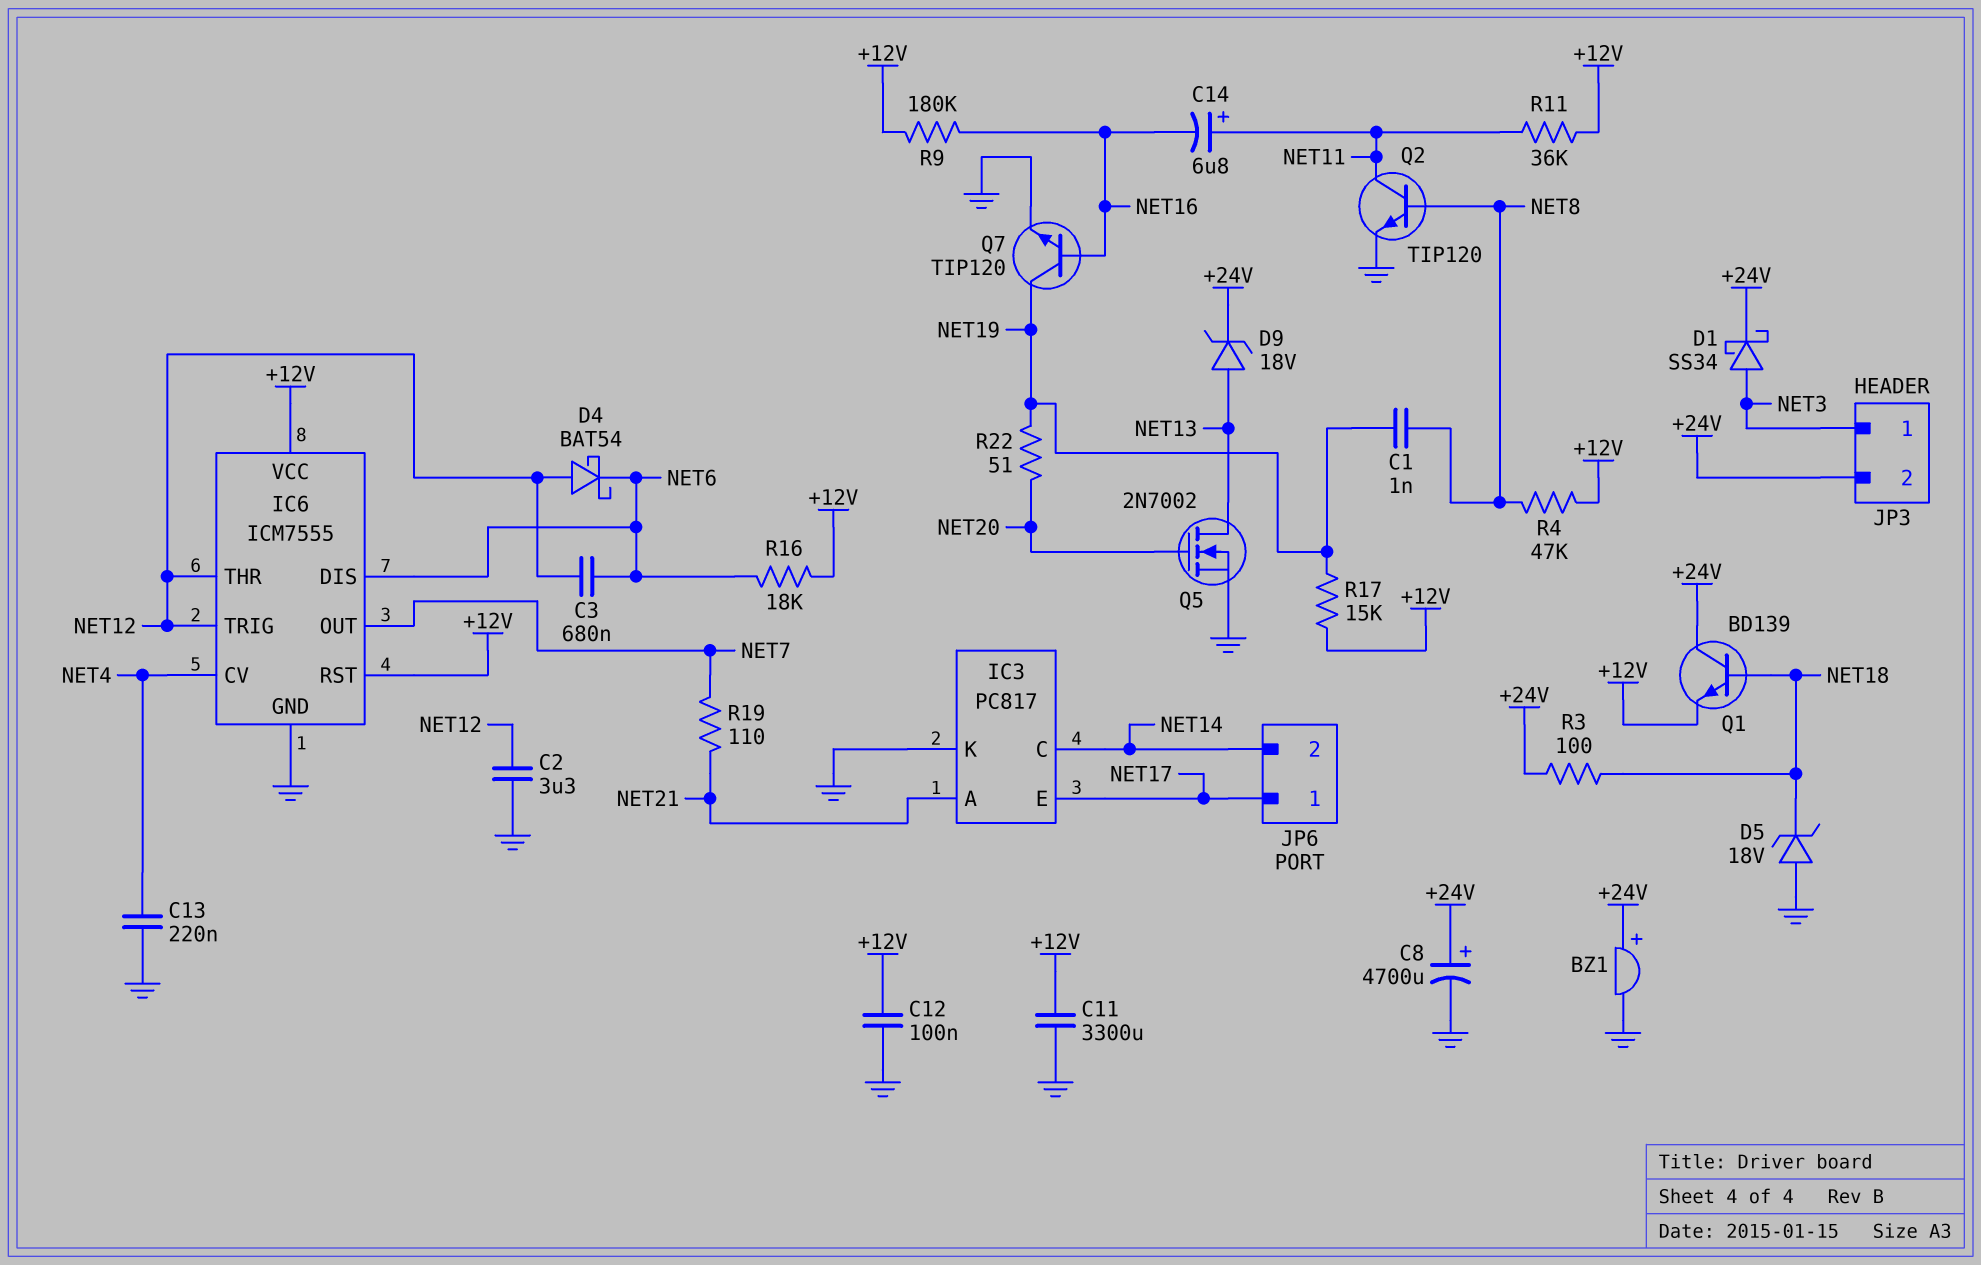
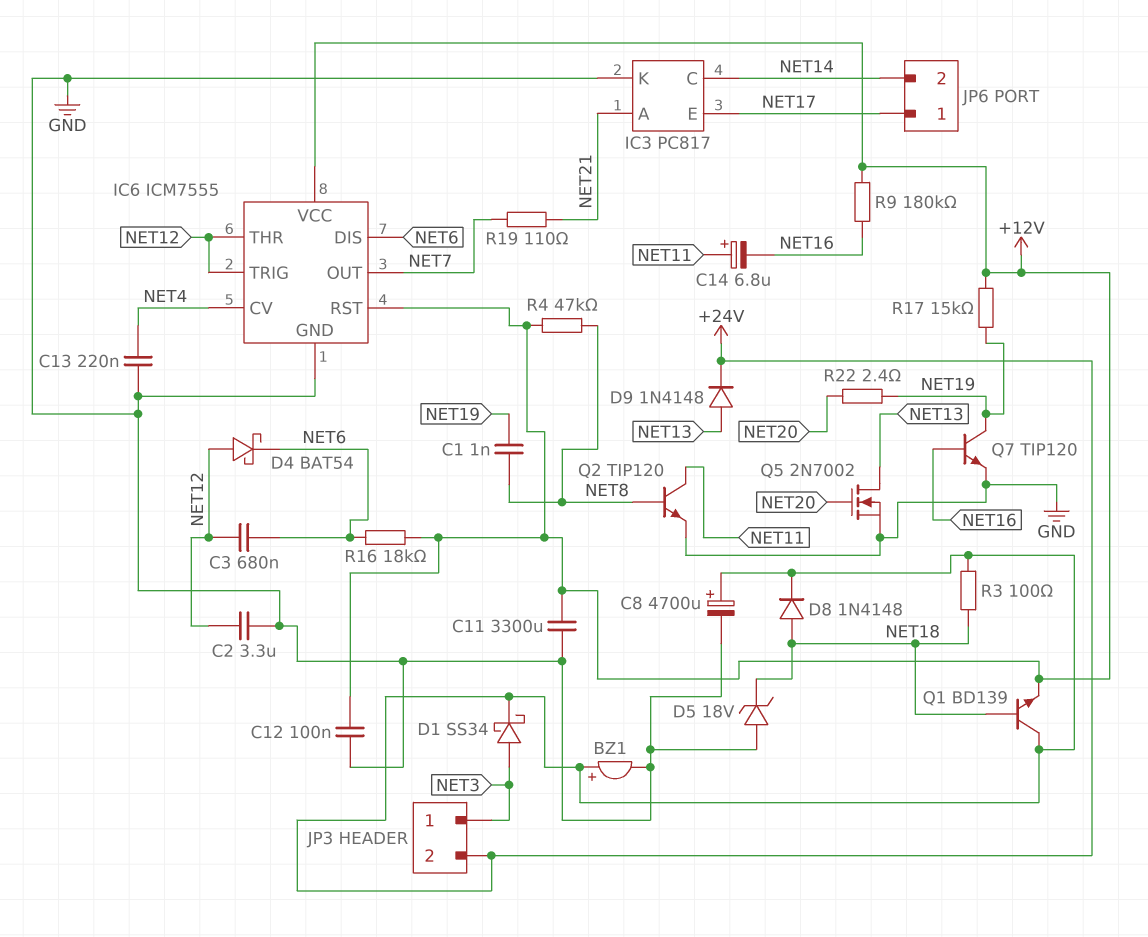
D8: none -> diode 1N4148 (A NET18, K +24V)
D9: zener 18V (A NET13, K +24V) -> diode 1N4148 (A NET13, K +24V)
R11: 36k (+12V, NET11) -> none
R22: 51 (NET19, NET20) -> 2.4 (NET19, NET20)

